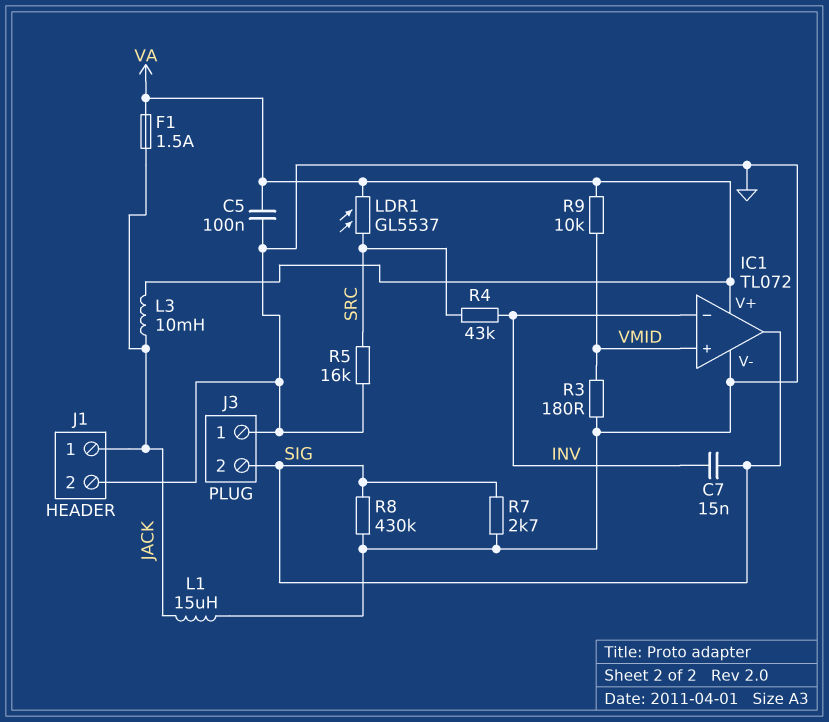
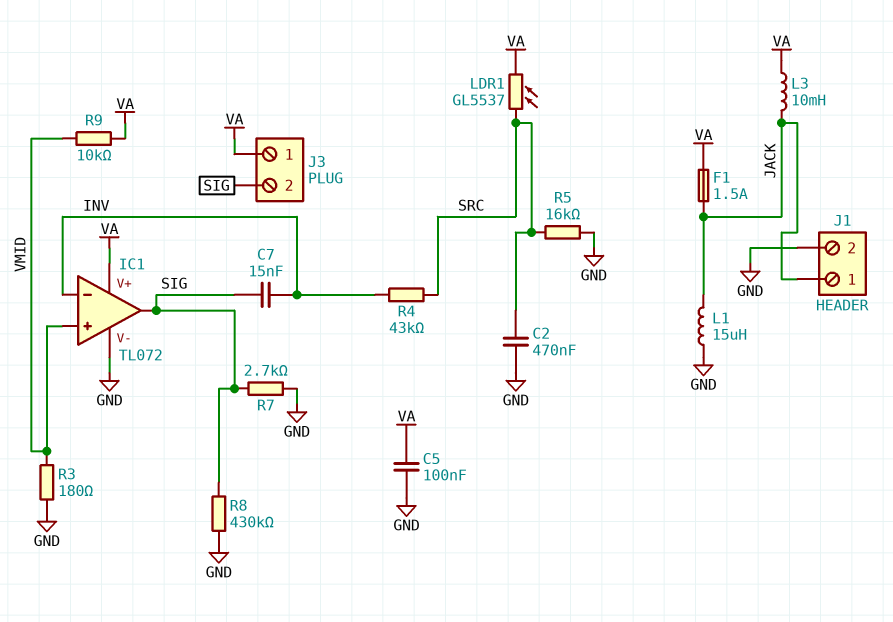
C2: none -> 470nF (GND, SRC)
J3 pin 1: GND -> VA

